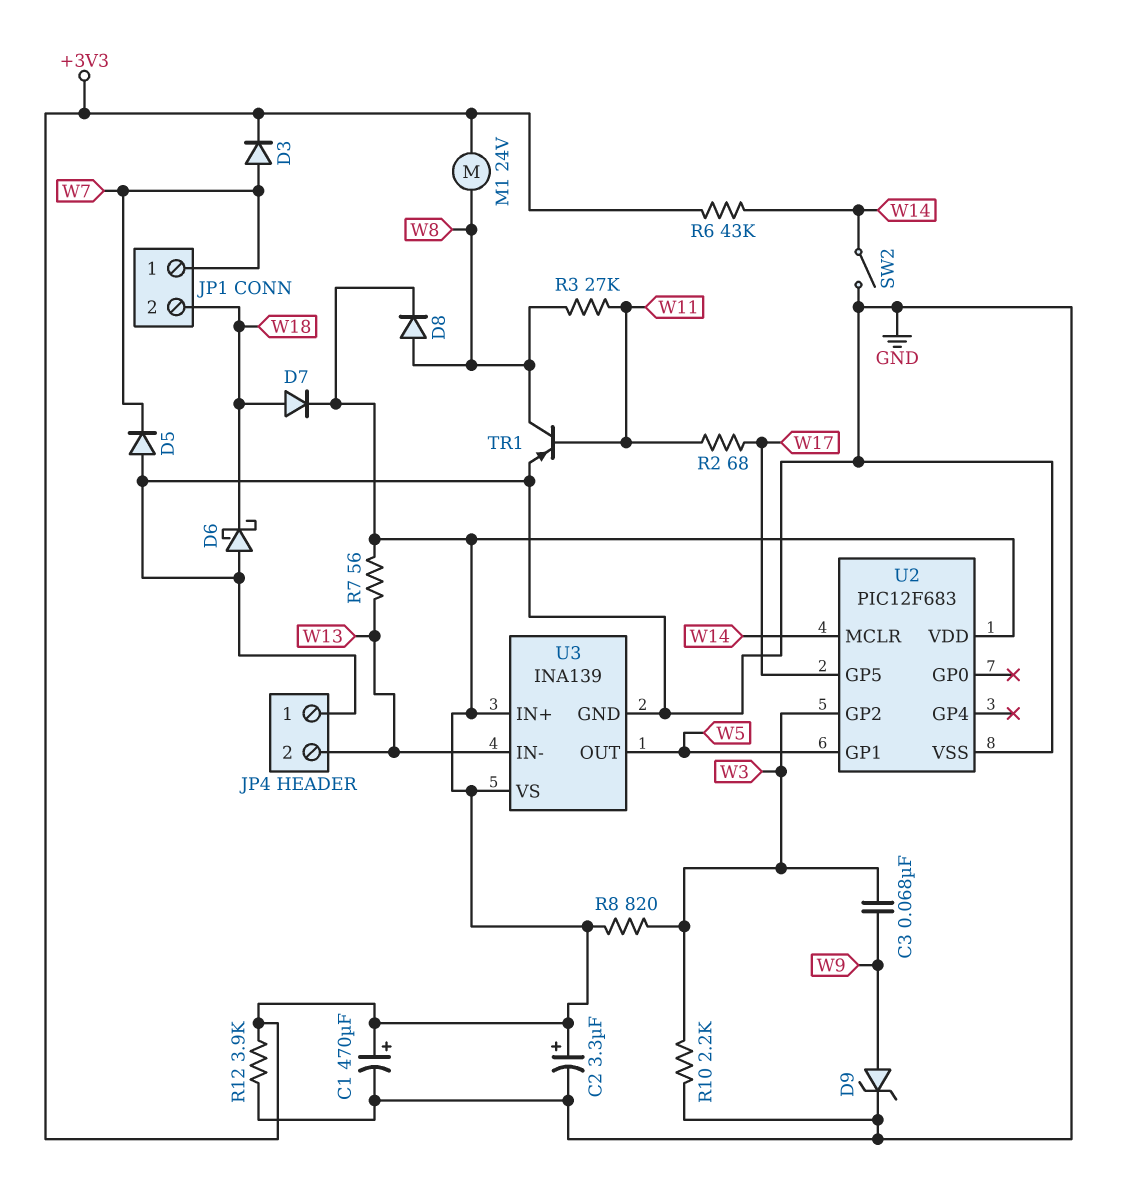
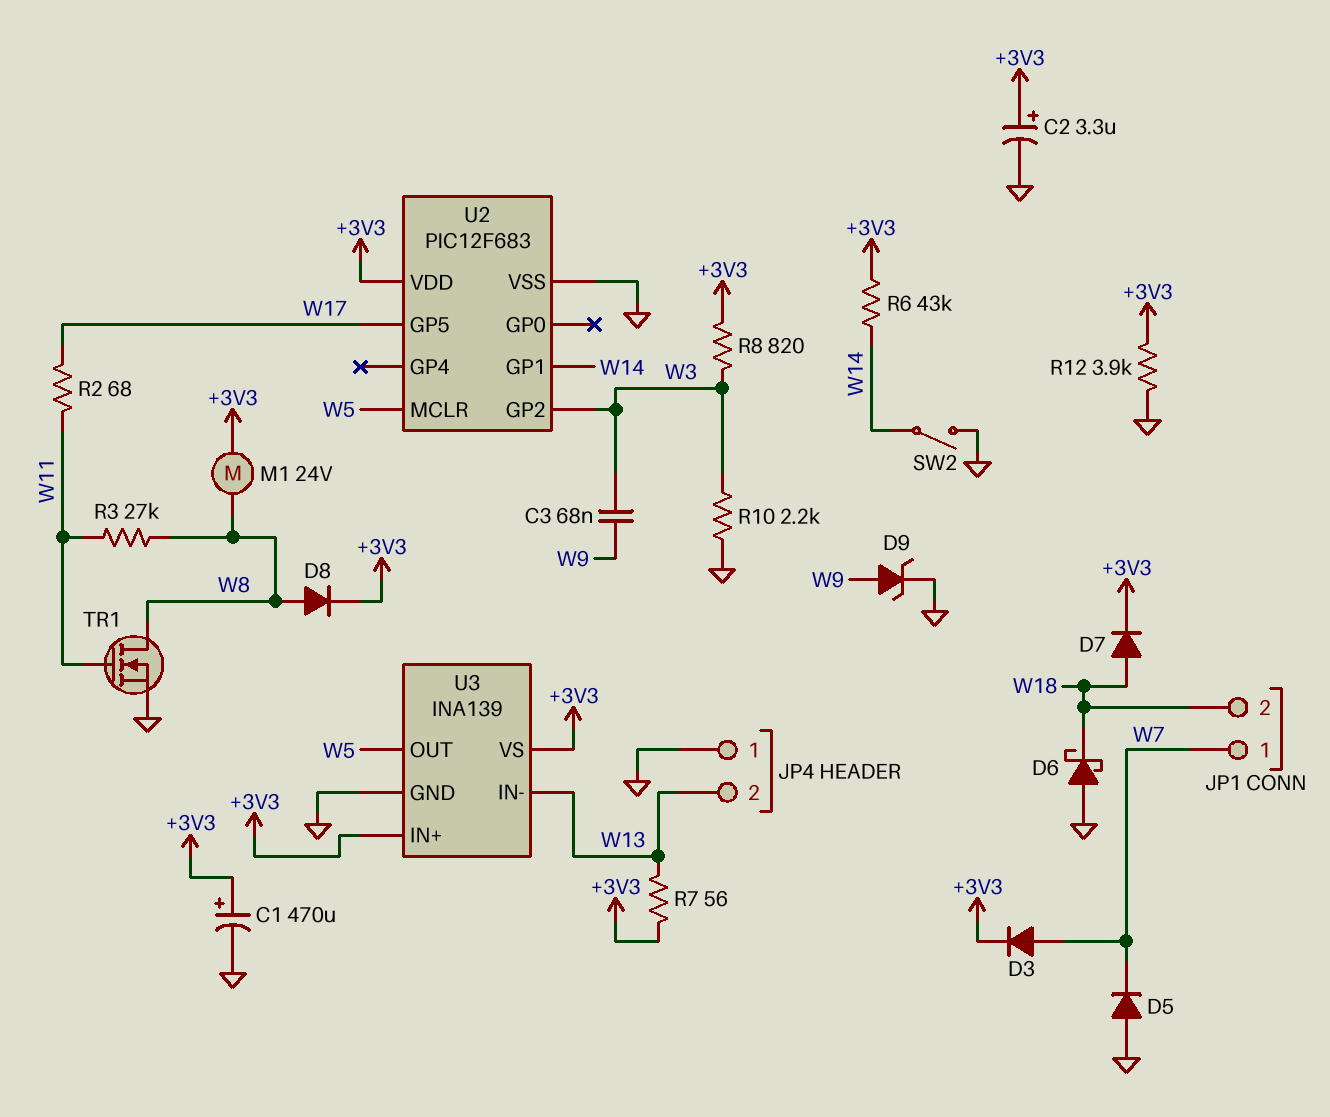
TR1: PNP (B W11, C W8, E GND) -> NMOS (G W11, D W8, S GND)
U2 pin GP1: W5 -> W14
U2 pin MCLR: W14 -> W5

